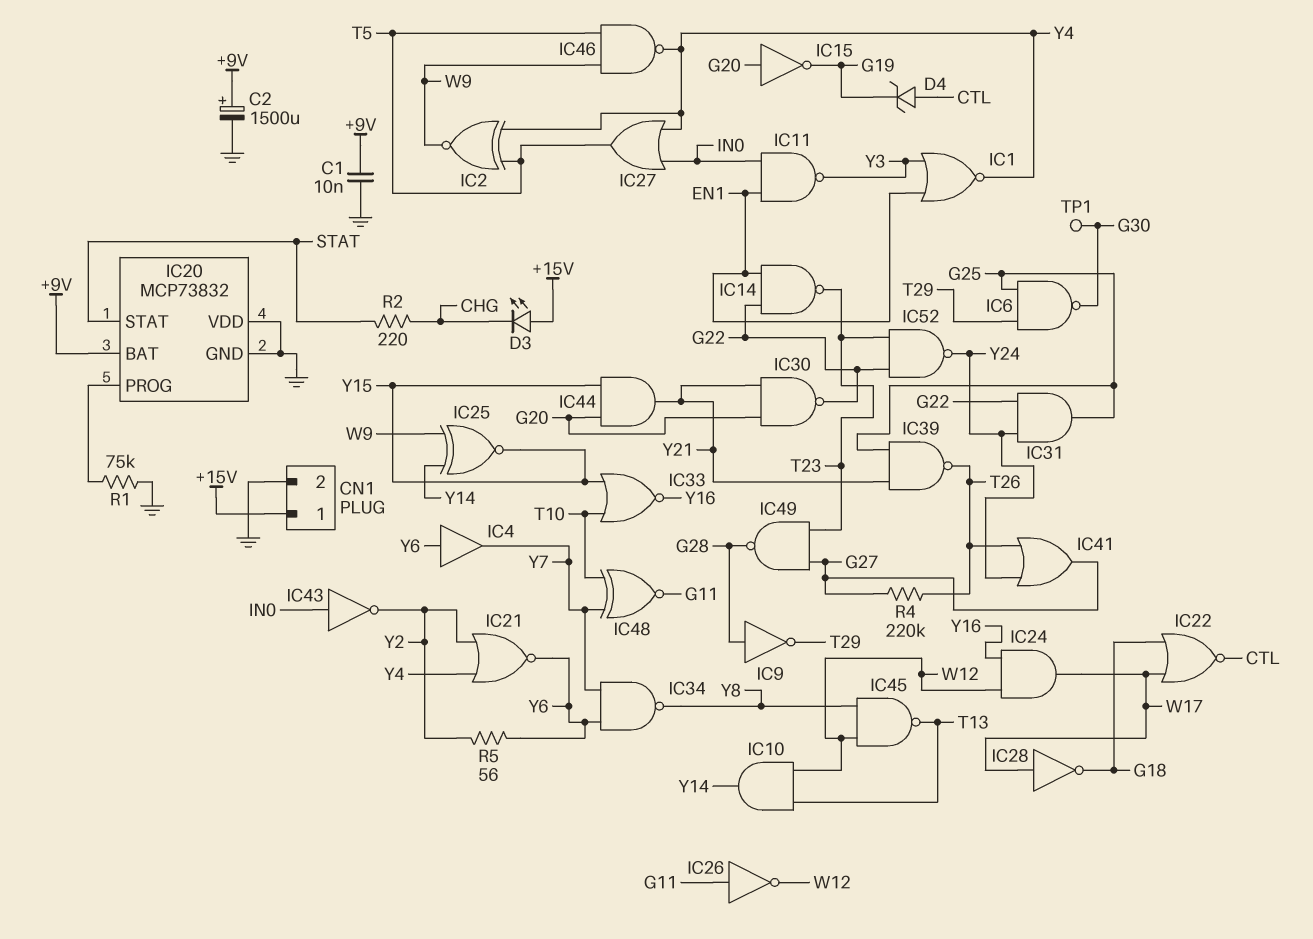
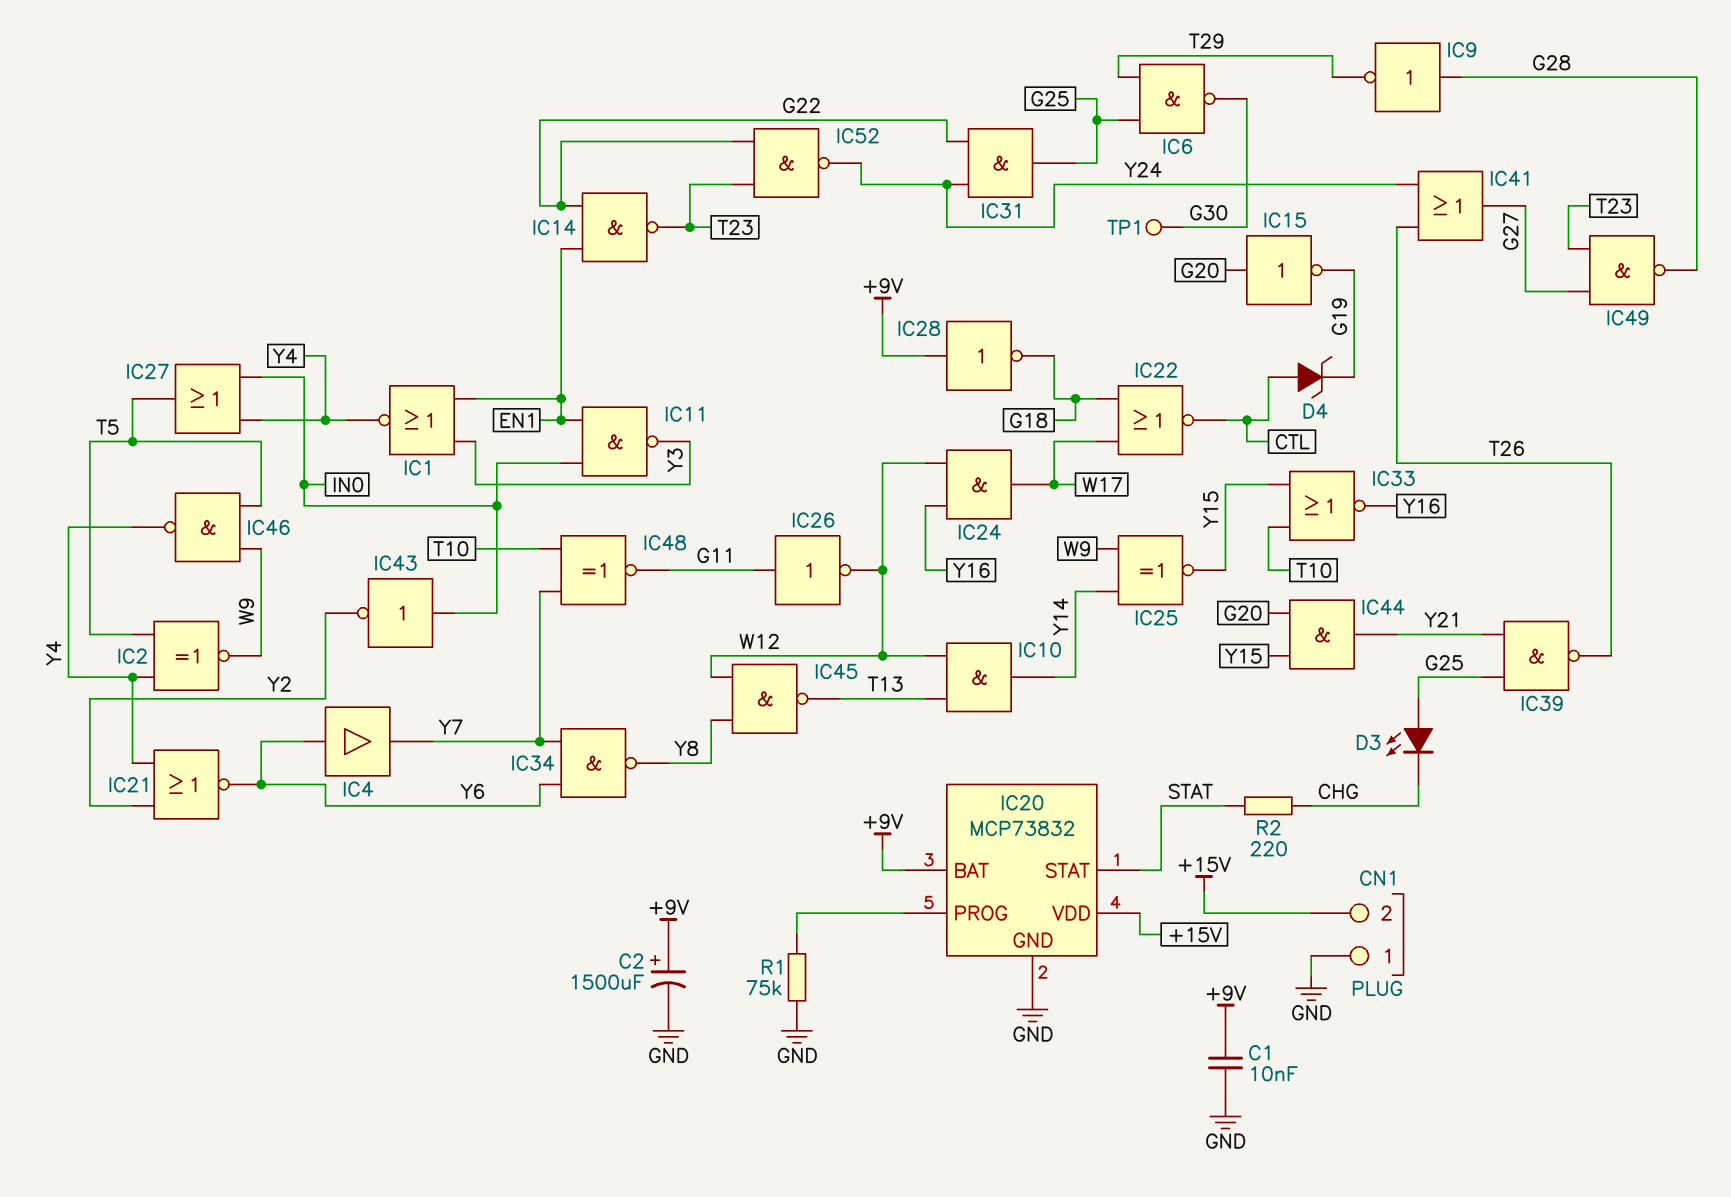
CN1 pin 1: +15V -> GND
CN1 pin 2: GND -> +15V
D3: LED (A +15V, K CHG) -> LED (A G25, K CHG)
IC20 pin VDD: GND -> +15V
IC28: NOT (in W17, out G18) -> NOT (in +9V, out G18)
IC30: NAND (in G20, in Y21, out G22) -> none
R4: 220k (G27, T26) -> none
R5: 56 (Y2, Y6) -> none

